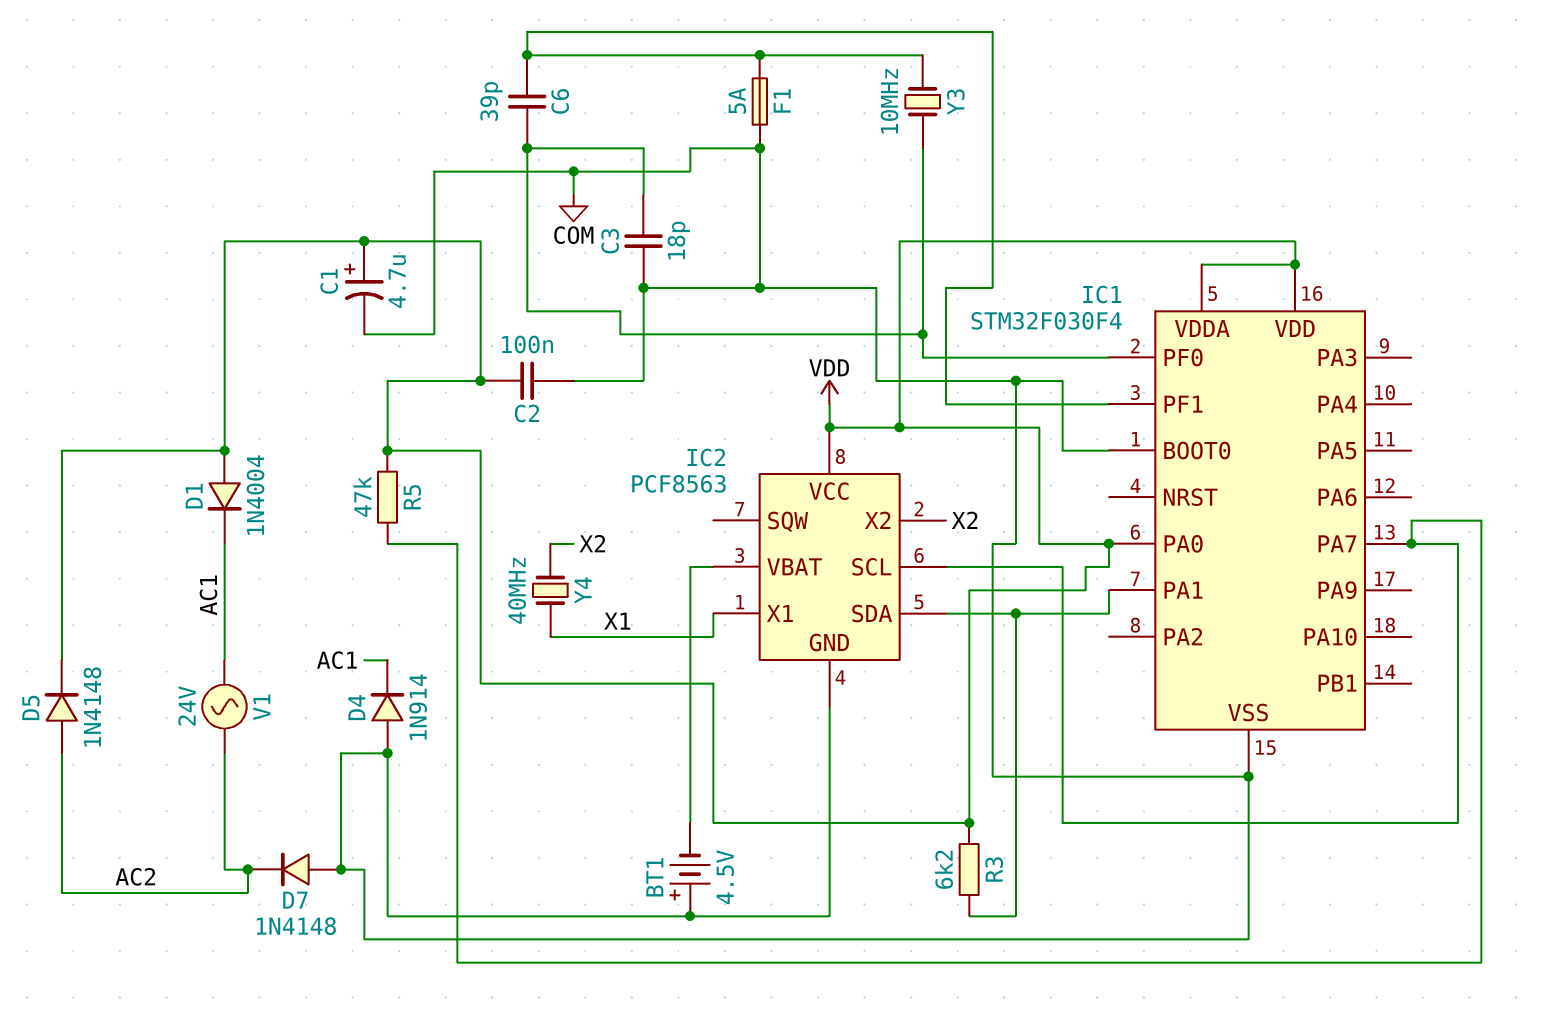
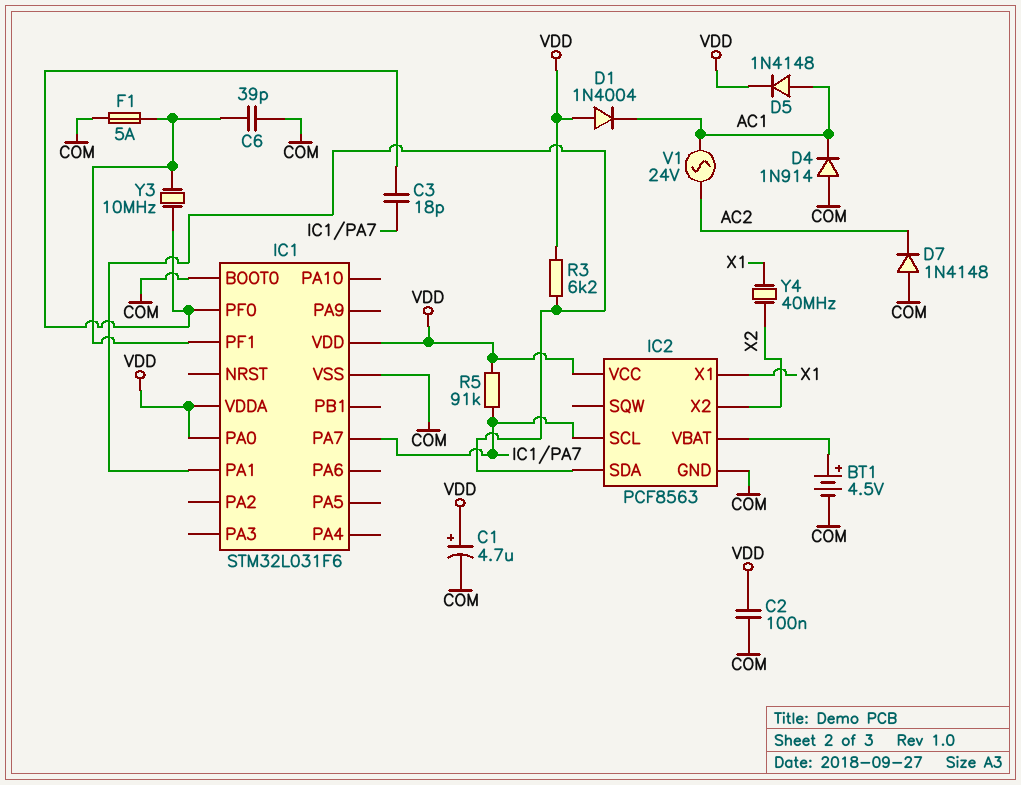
BT1: 4.5V (plus COM, minus IC2/VBAT) -> 4.5V (plus IC2/VBAT, minus COM)
C3: 18pF (COM, IC1/PF0) -> 18pF (IC1/PA7, IC1/PF0)
C6: 39pF (IC1/PF0, IC1/PF1) -> 39pF (COM, IC1/PF1)
D5: diode 1N4148 (A AC2, K VDD) -> diode 1N4148 (A AC1, K VDD)
IC1: STM32F030F4 -> STM32L031F6
R5: 47k (IC1/PA7, VDD) -> 91k (IC1/PA7, VDD)

